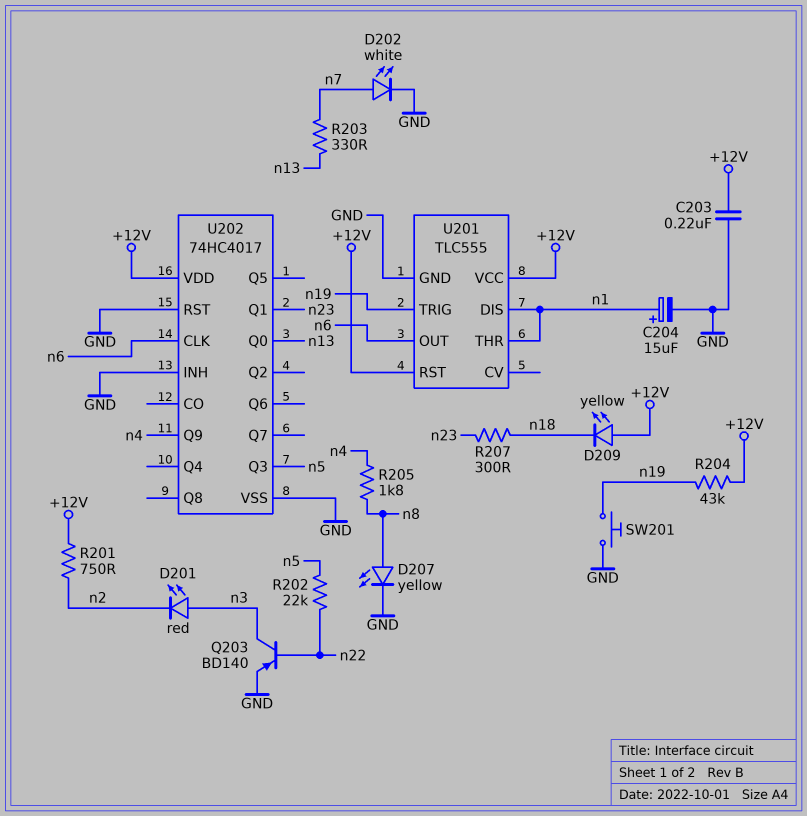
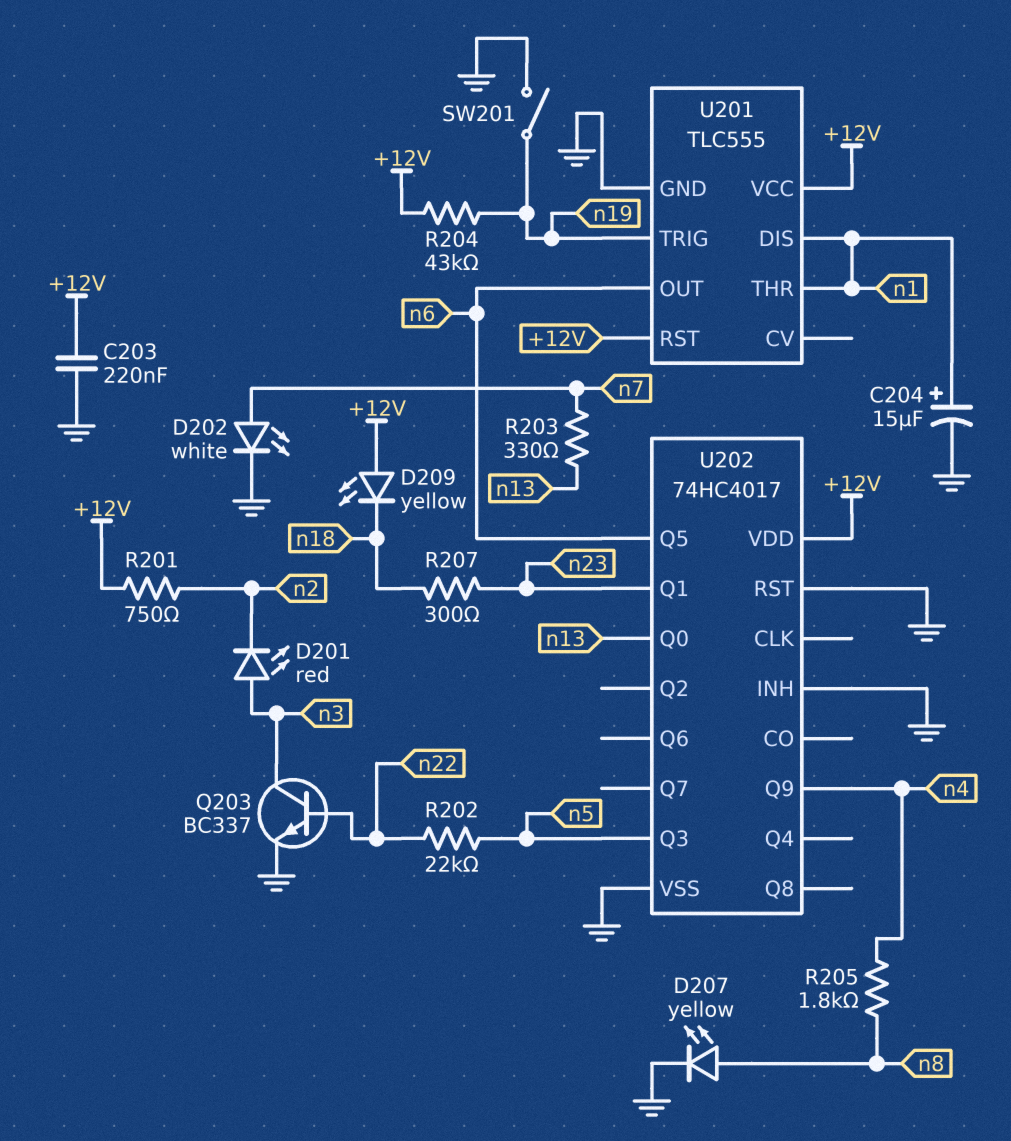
Q203: PNP BD140 (B n22, C n3, E GND) -> NPN BC337 (B n22, C n3, E GND)
SW201: button (GND, n19) -> switch (GND, n19)
U202 pin CLK: n6 -> none
U202 pin Q5: none -> n6

